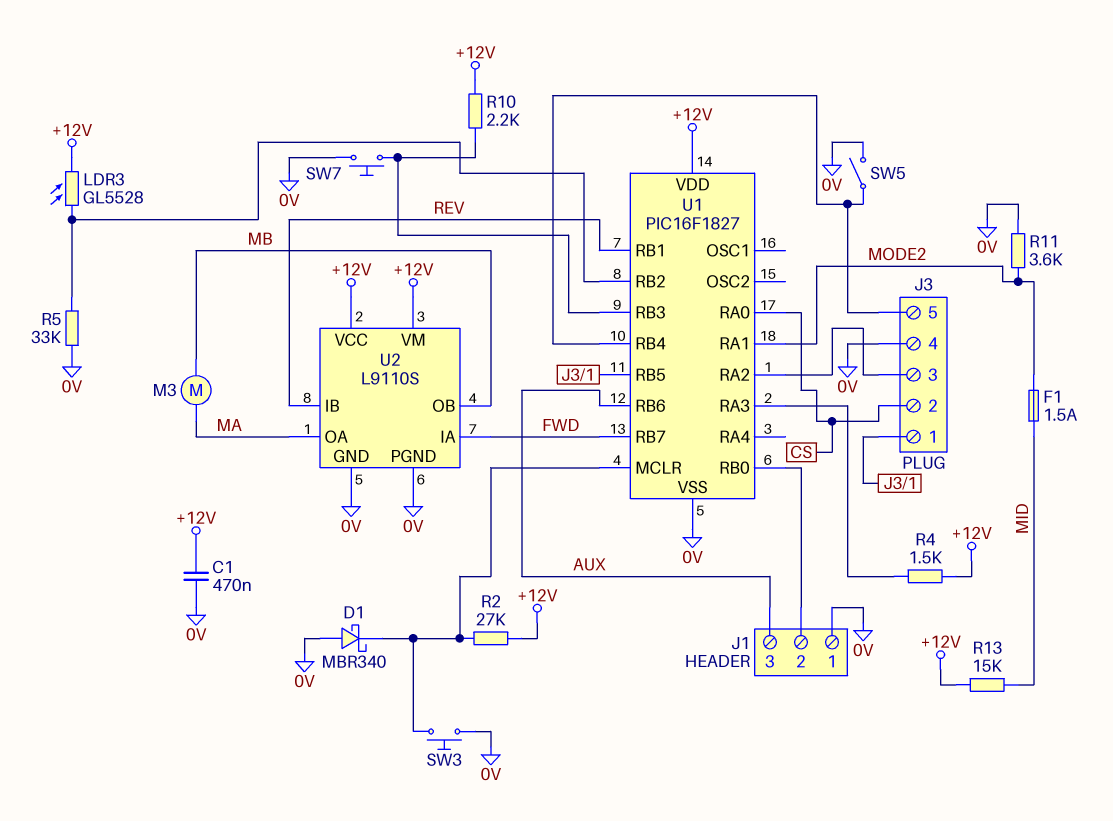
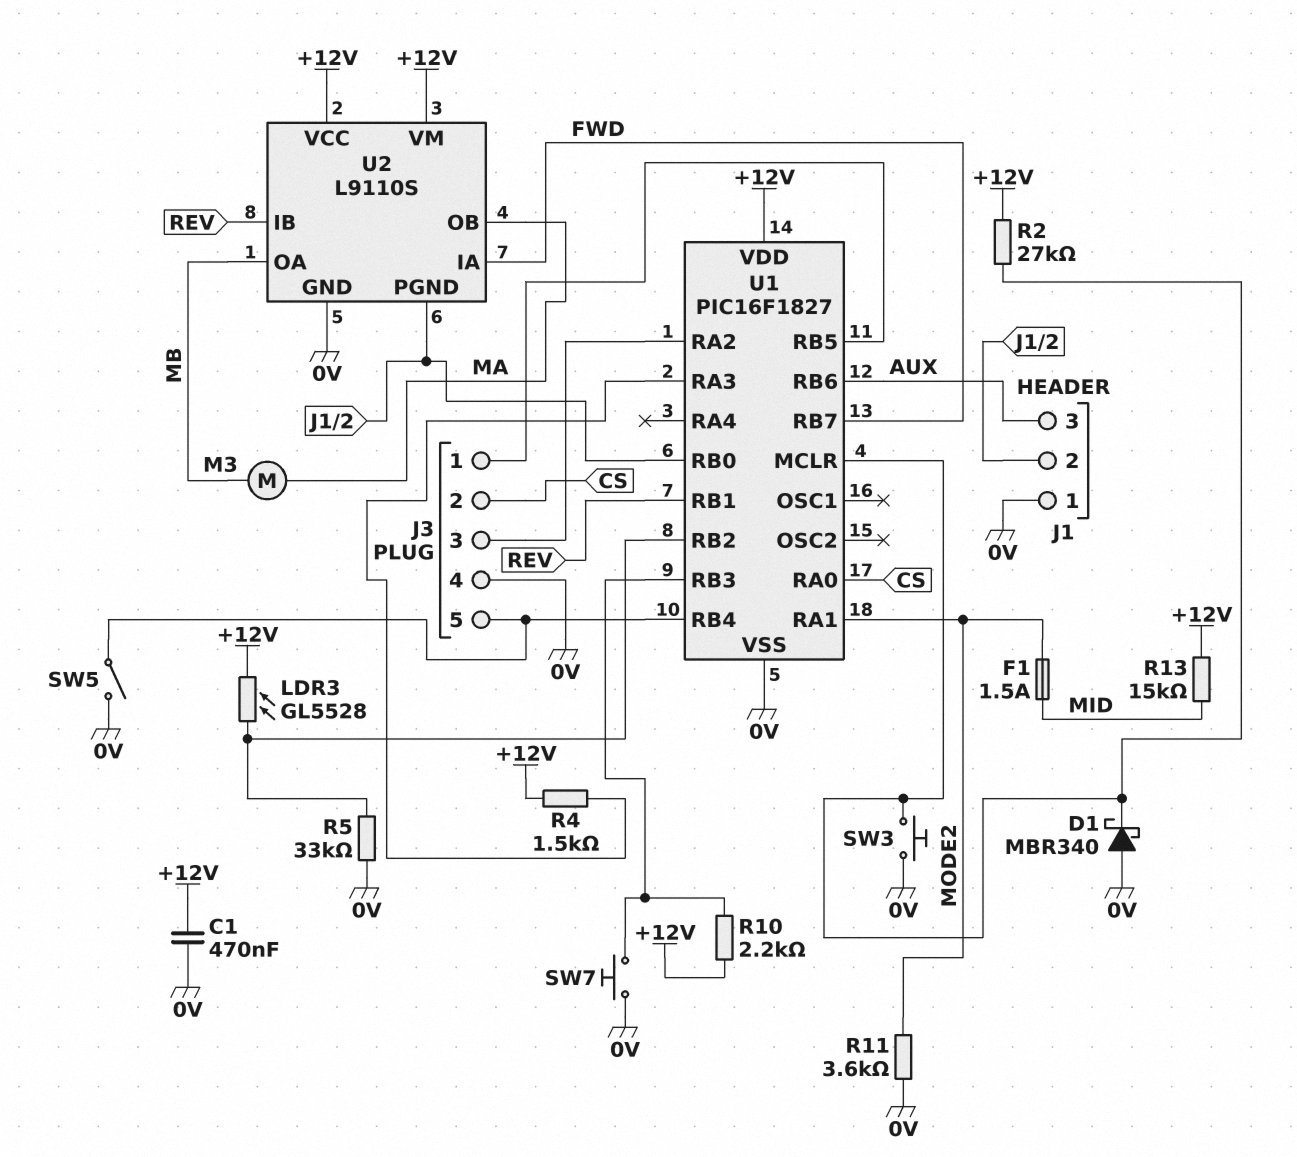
U2 pin OA: MA -> MB
U2 pin OB: MB -> MA
U2 pin PGND: 0V -> J1/2

